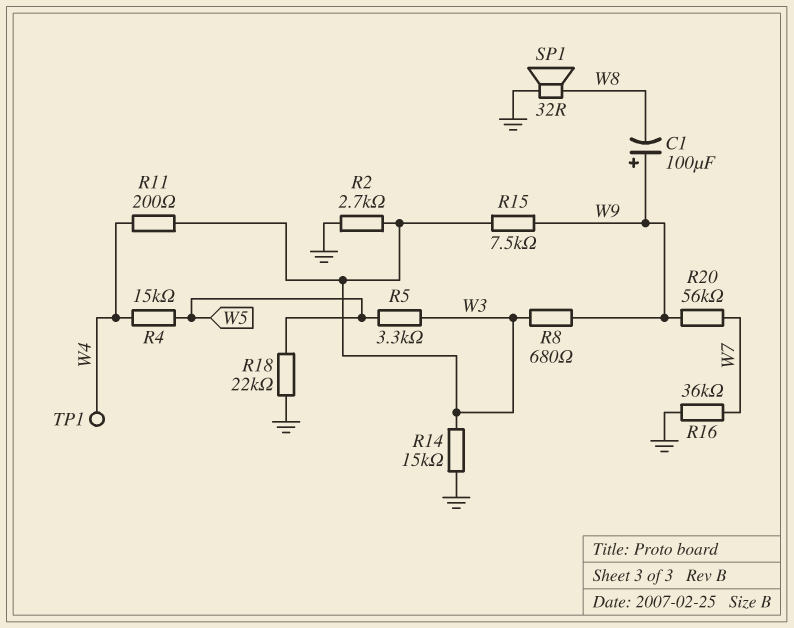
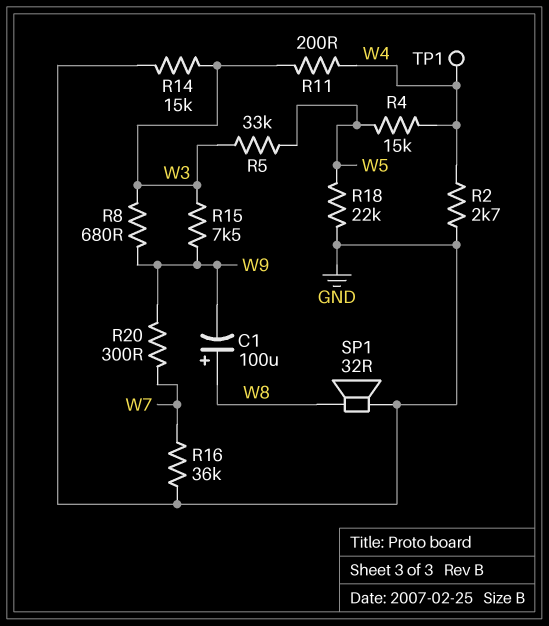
C1: 100uF (plus W9, minus W8) -> 100uF (plus W8, minus W9)
R2: 2.7k (GND, W3) -> 2.7k (GND, W4)
R5: 3.3k (W3, W5) -> 33k (W3, W5)
R20: 56k (W7, W9) -> 300 (W7, W9)

